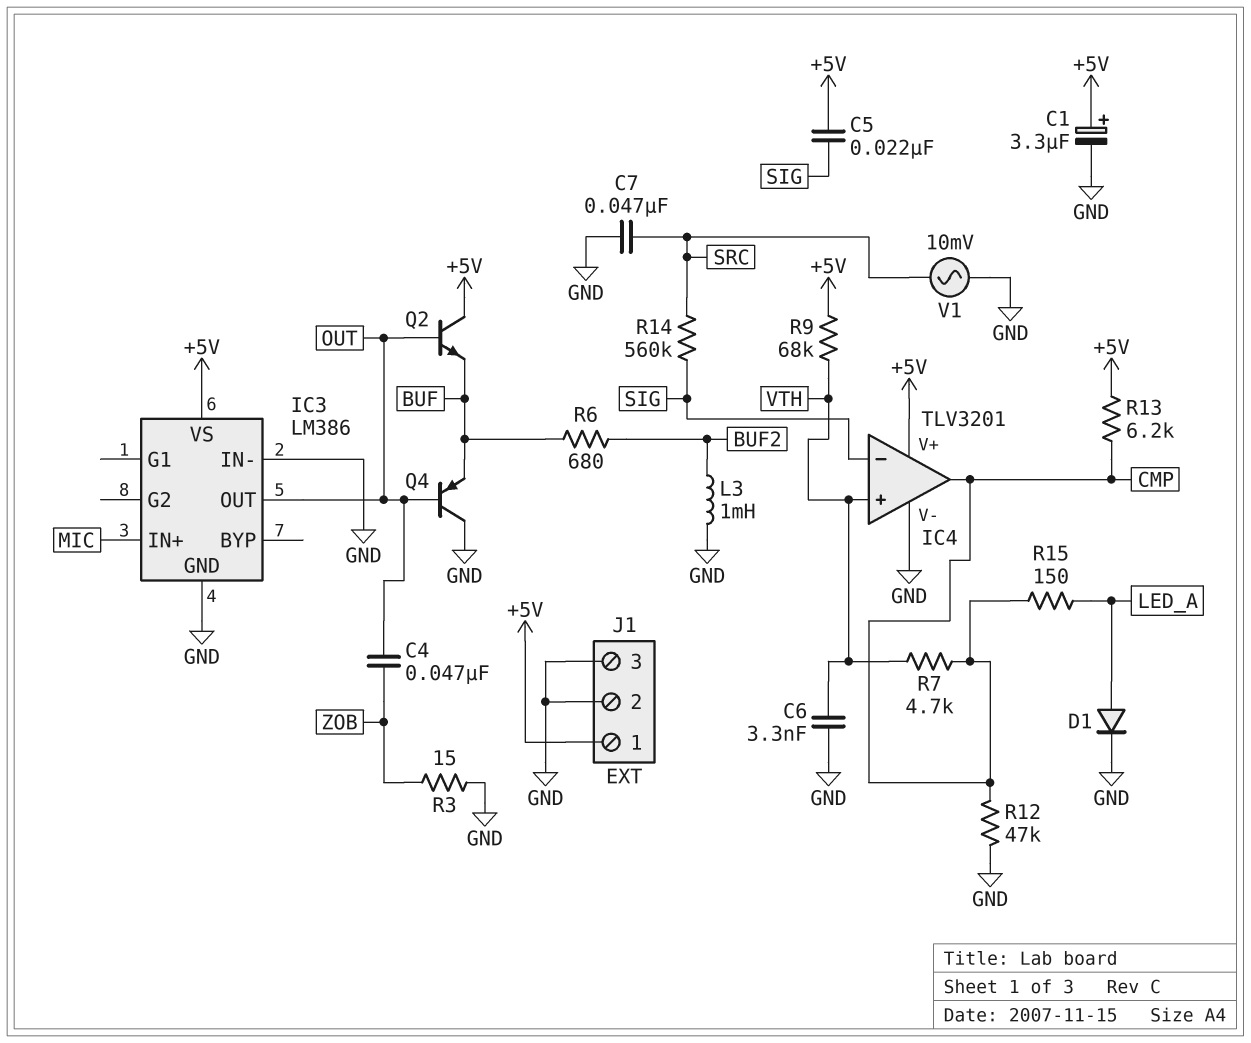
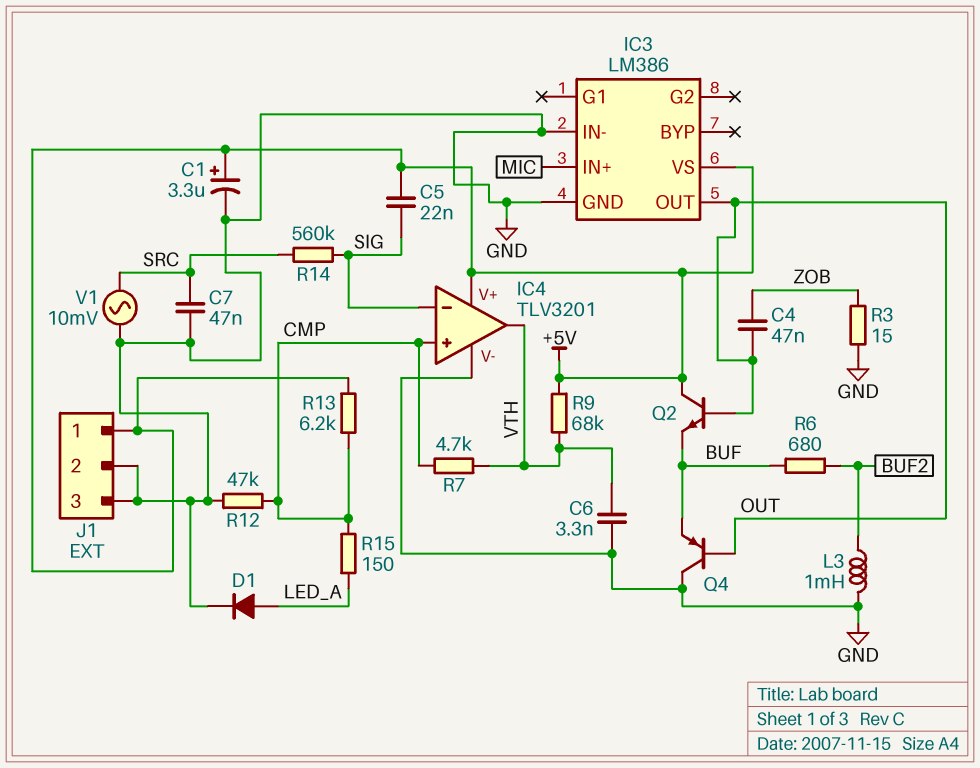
IC4 pin in+: VTH -> CMP
IC4 pin out: CMP -> VTH

